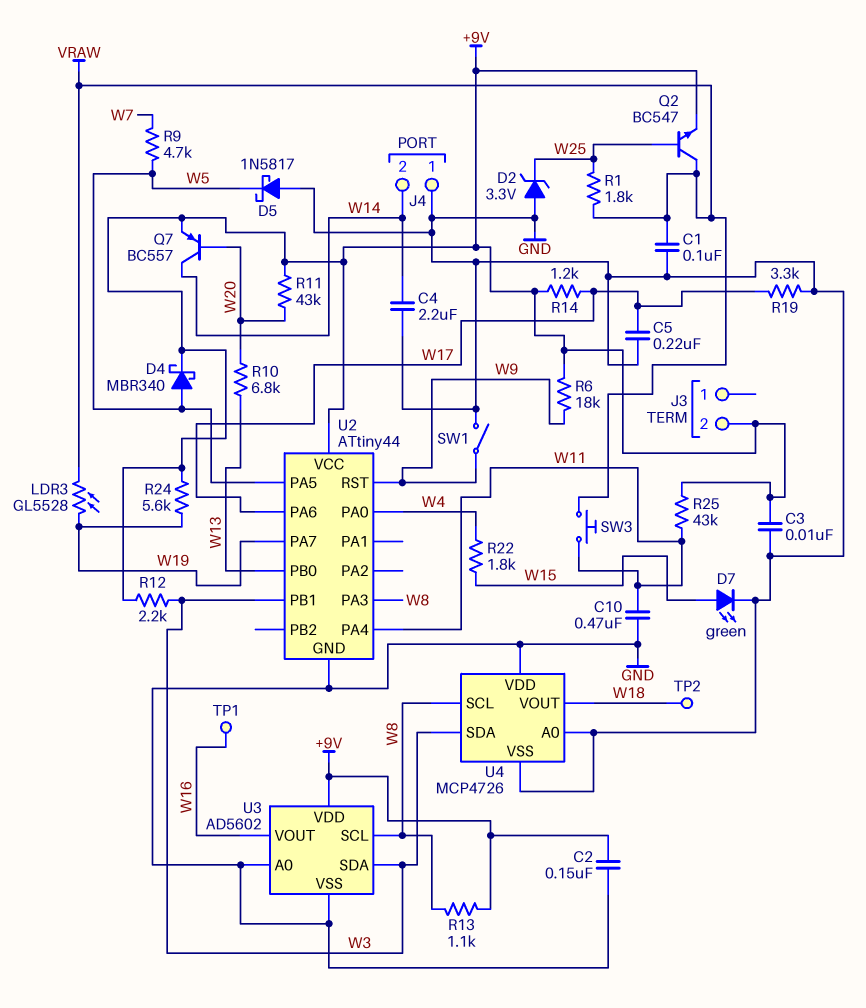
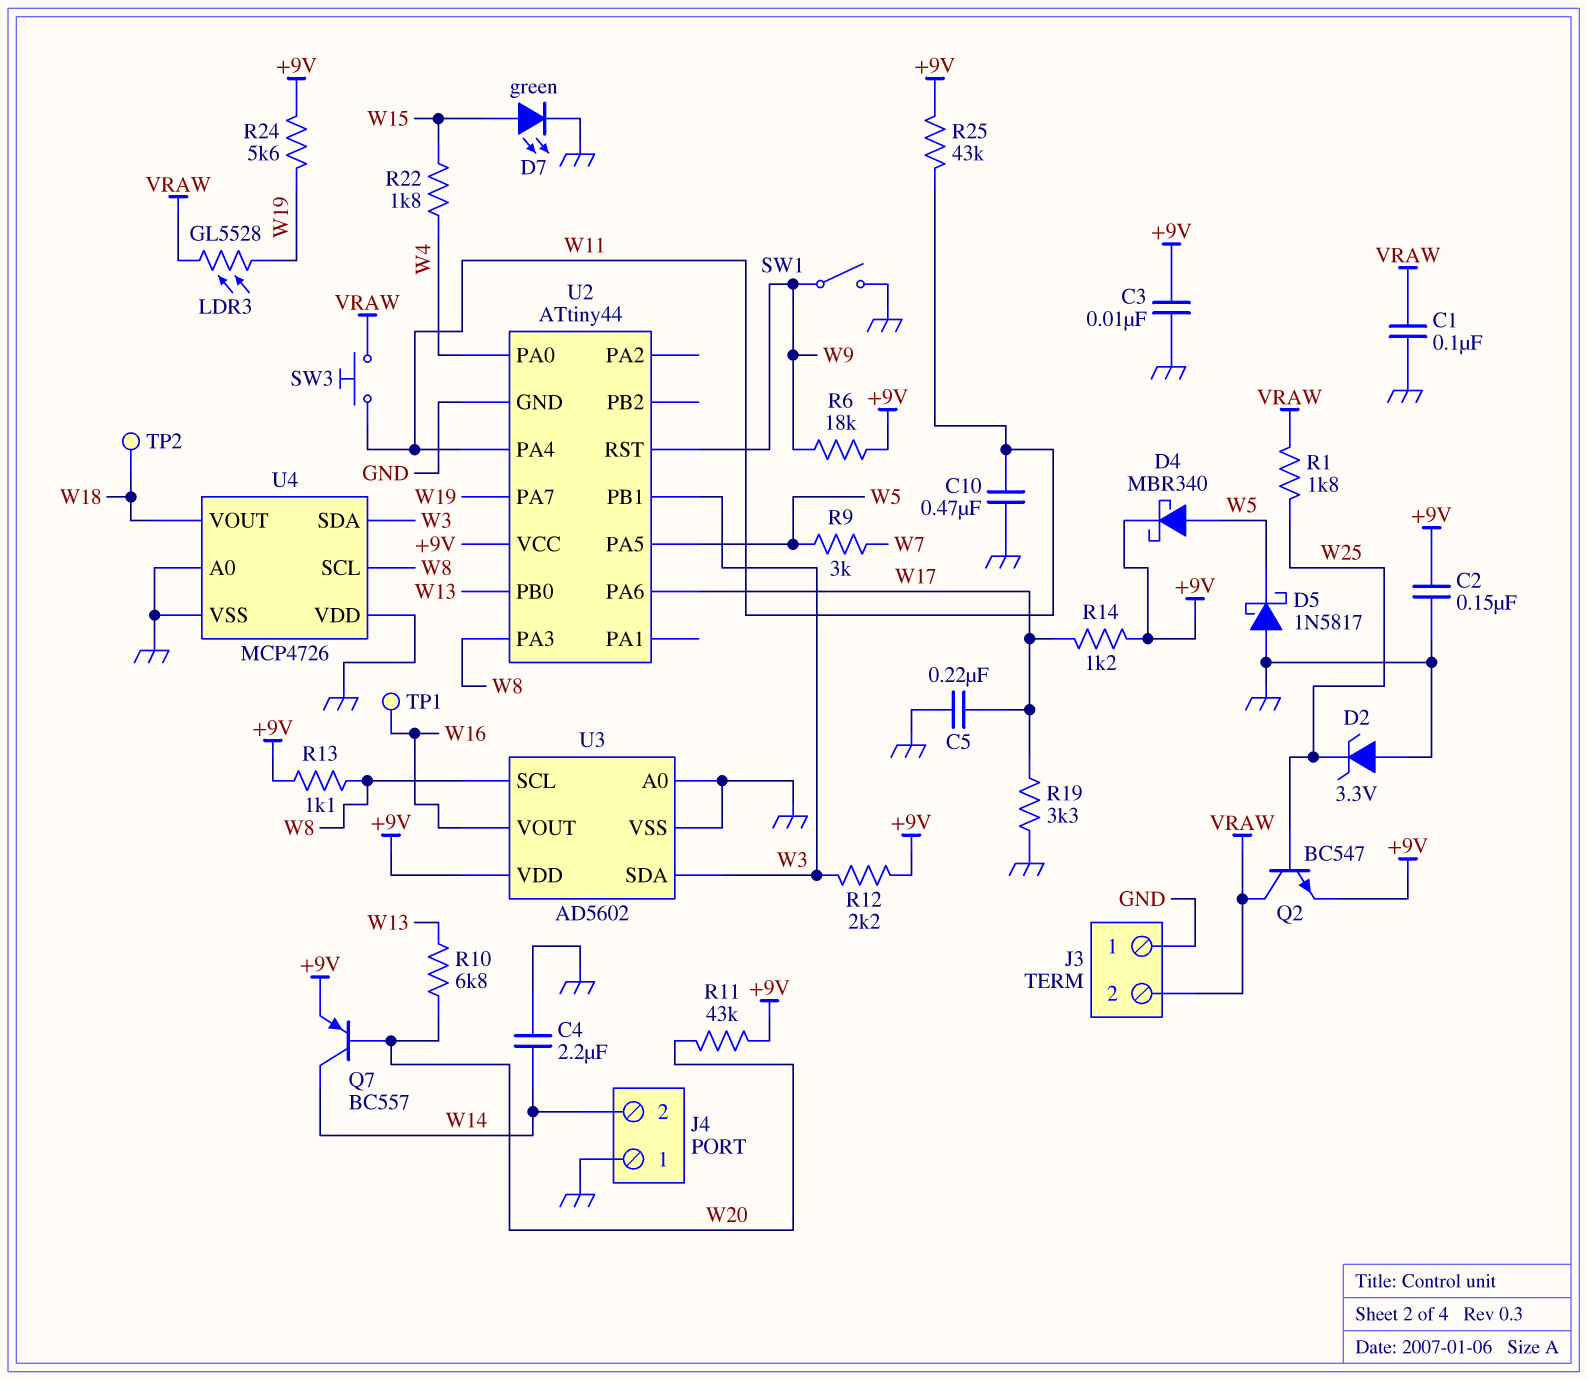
J3 pin 1: none -> GND
J3 pin 2: +9V -> VRAW
R9: 4.7k (W5, W7) -> 3k (W5, W7)

